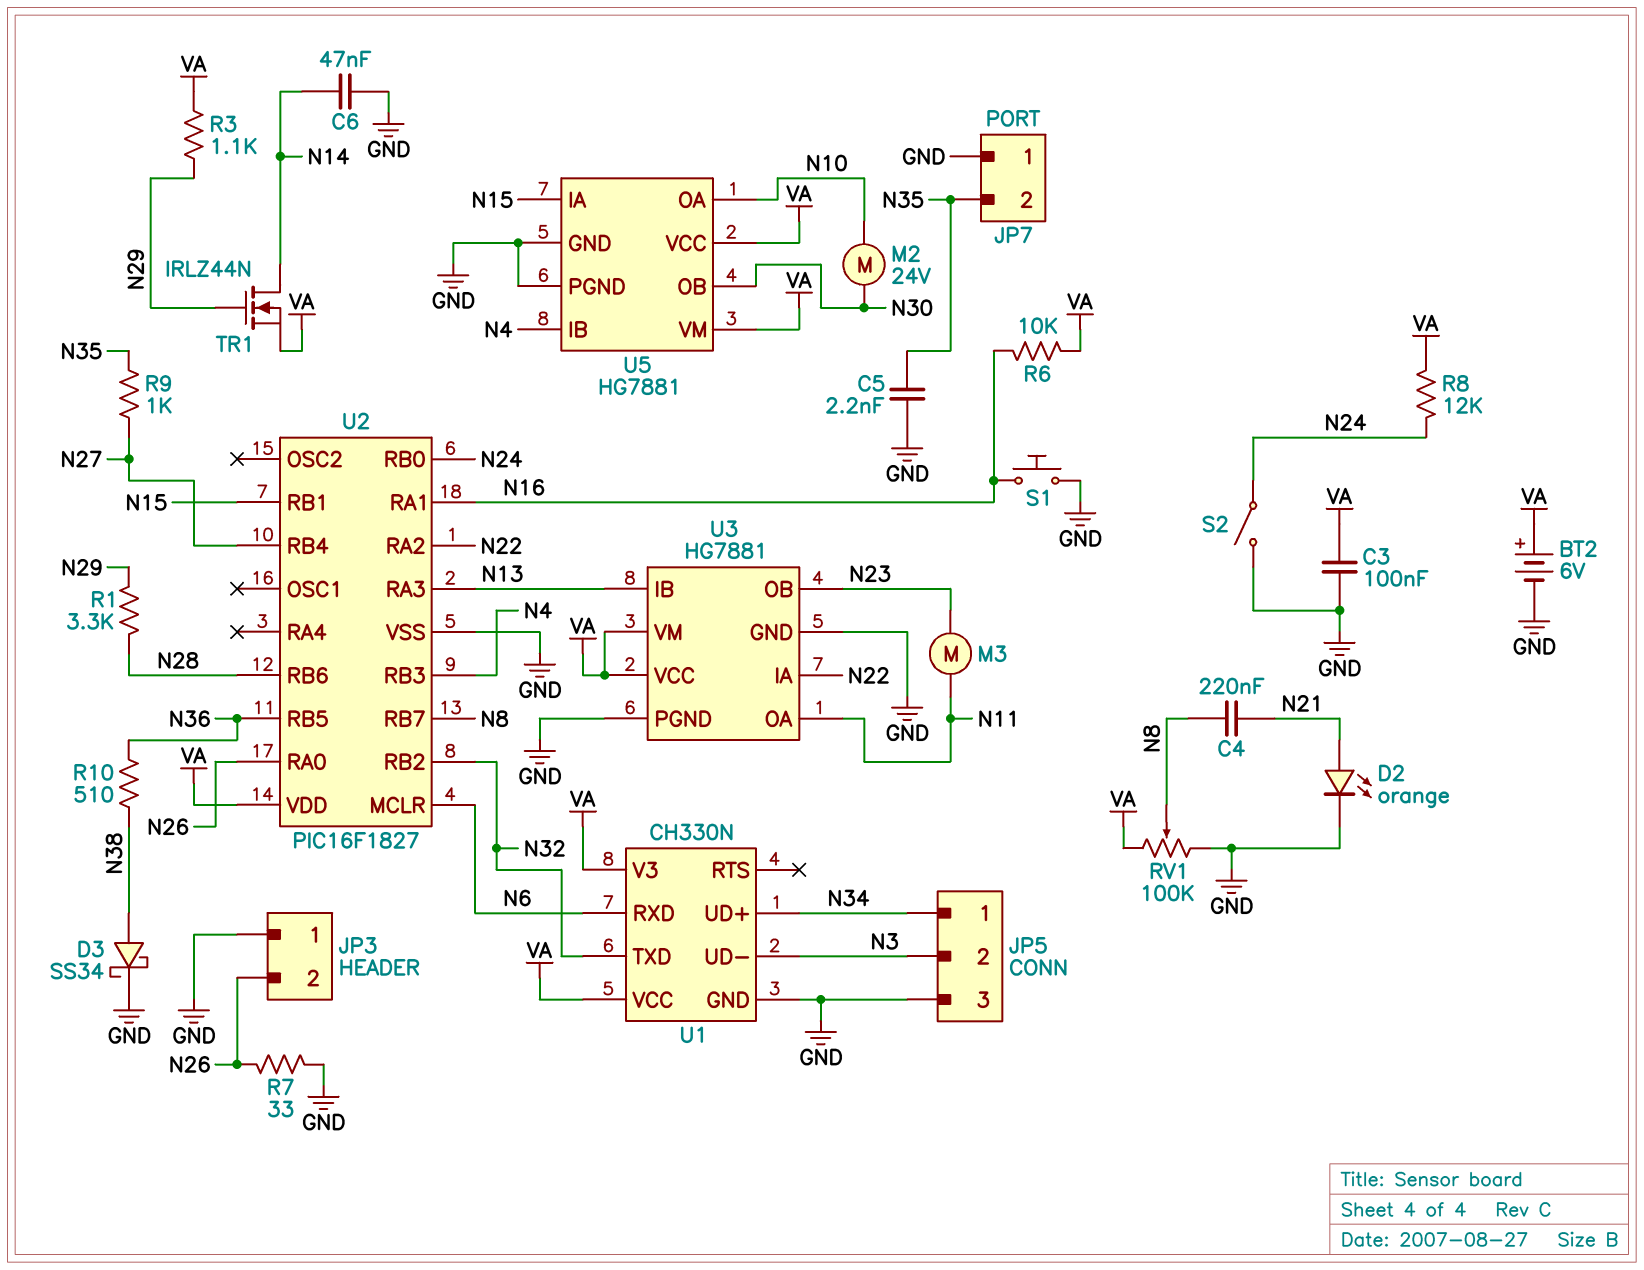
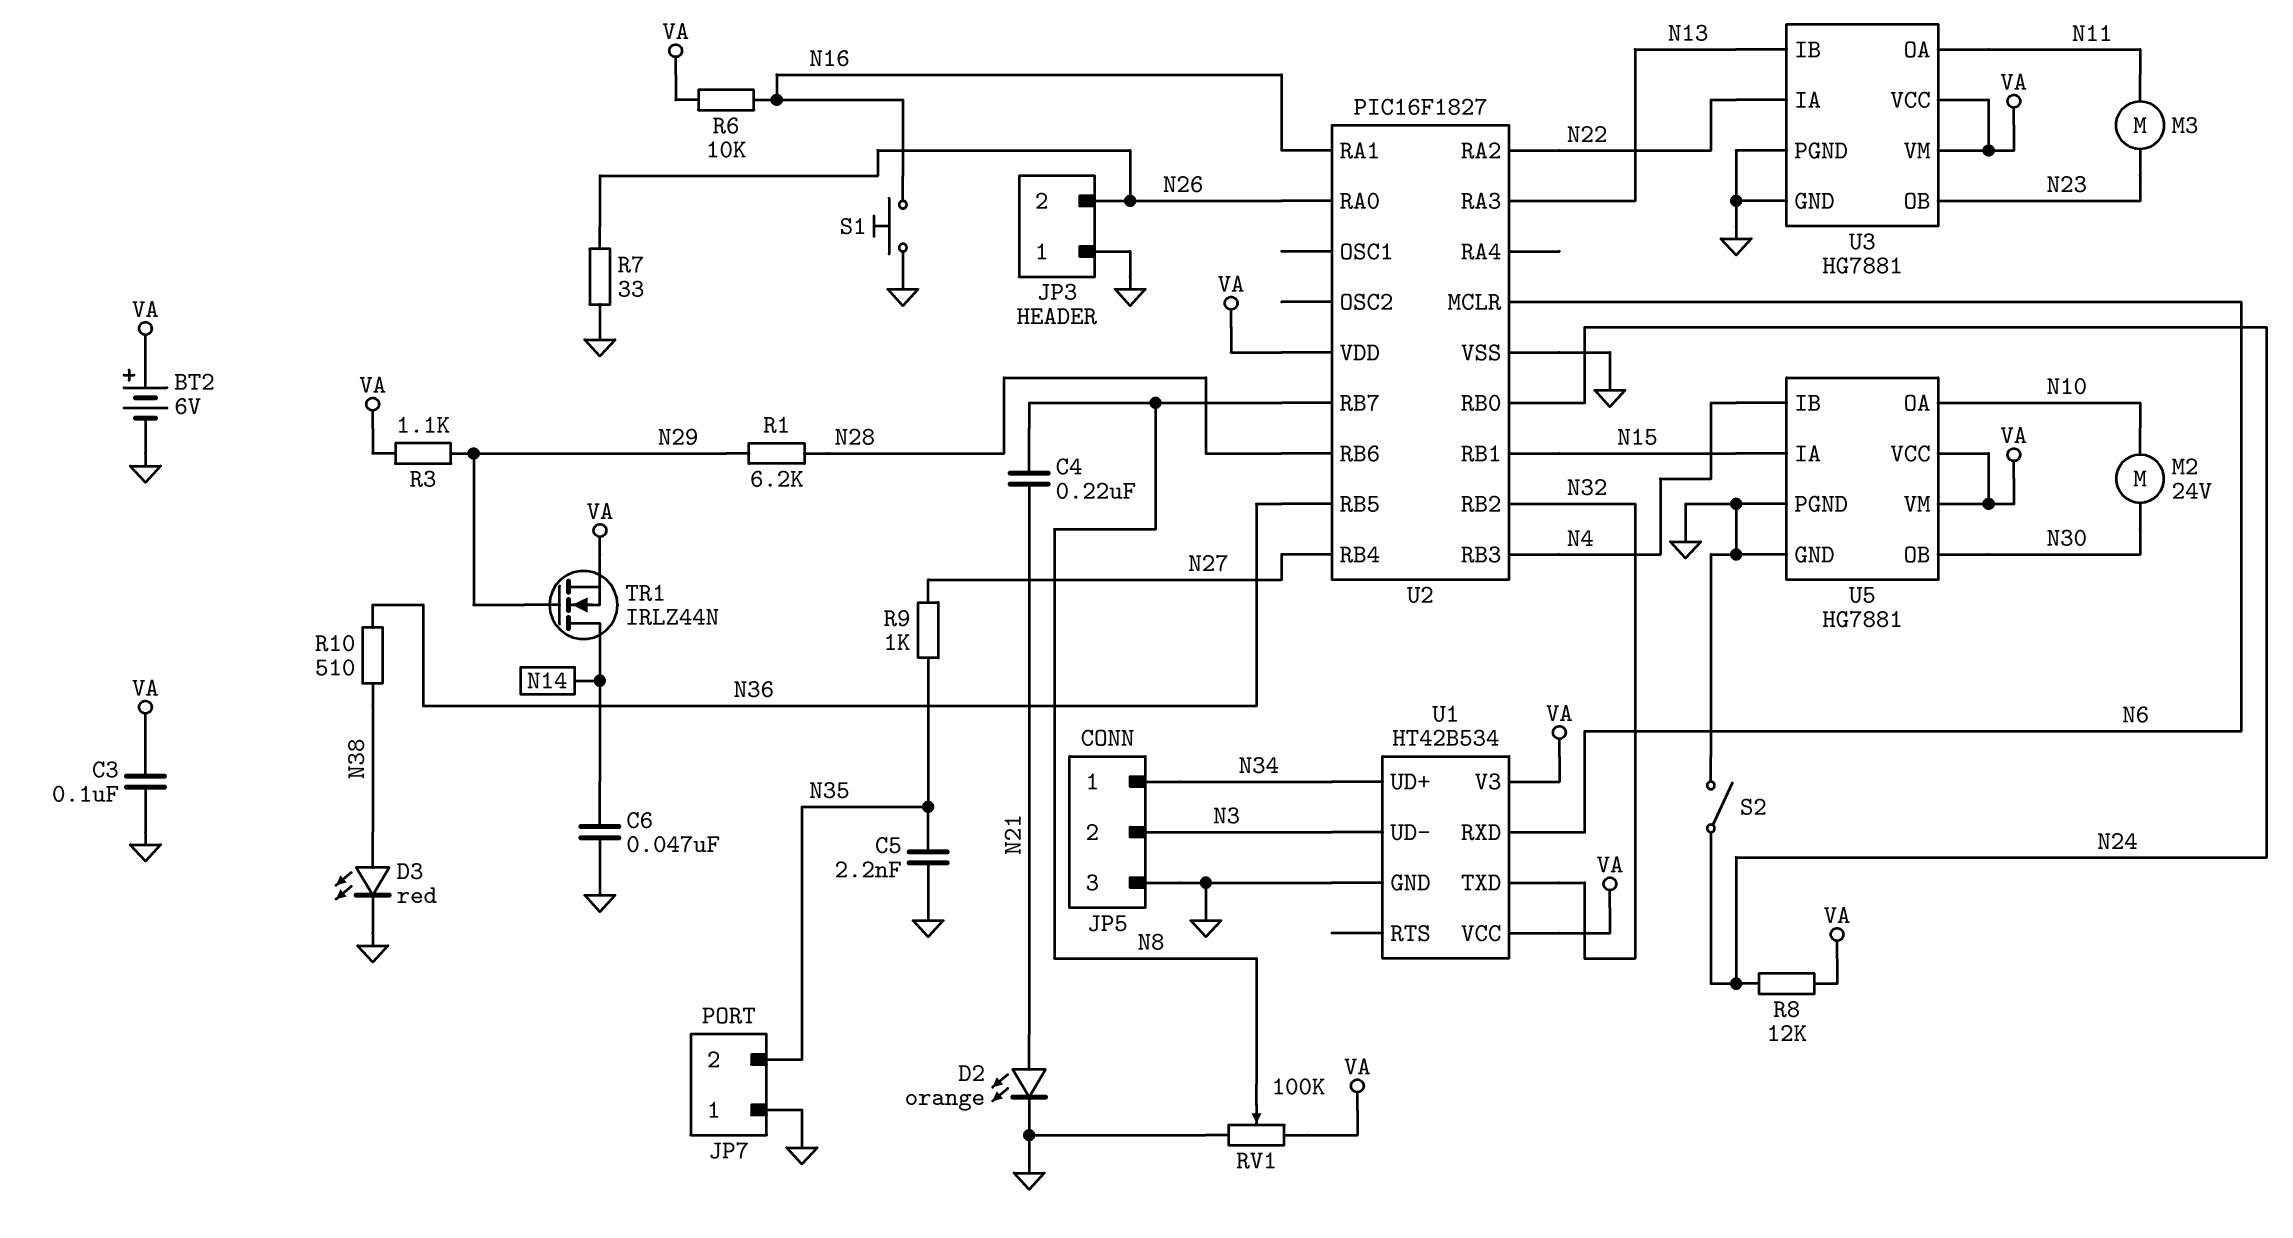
D3: schottky SS34 (A N38, K GND) -> LED red (A N38, K GND)
R1: 3.3k (N28, N29) -> 6.2k (N28, N29)
U1: CH330N -> HT42B534

